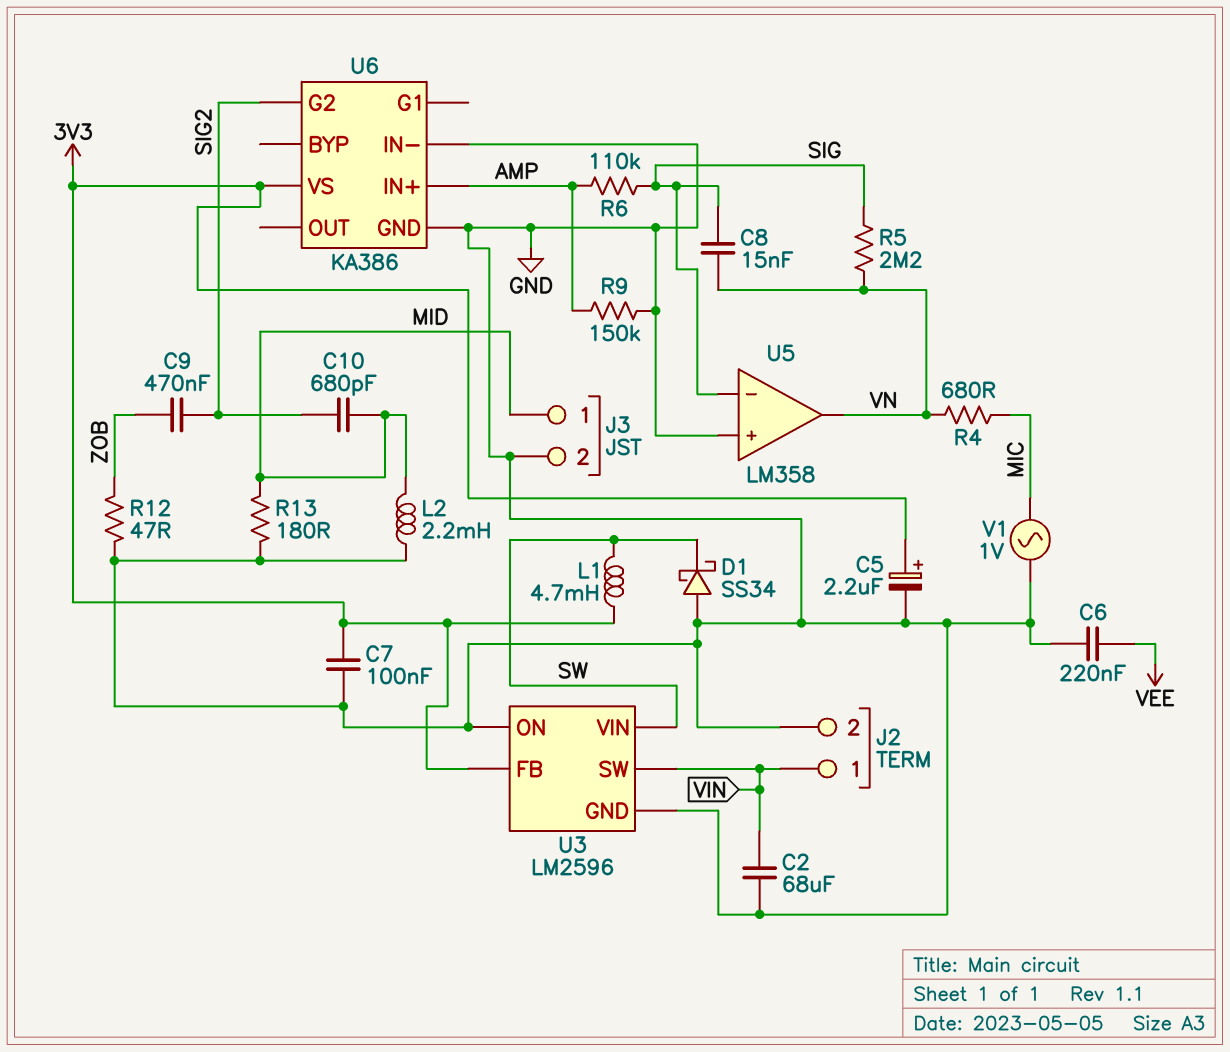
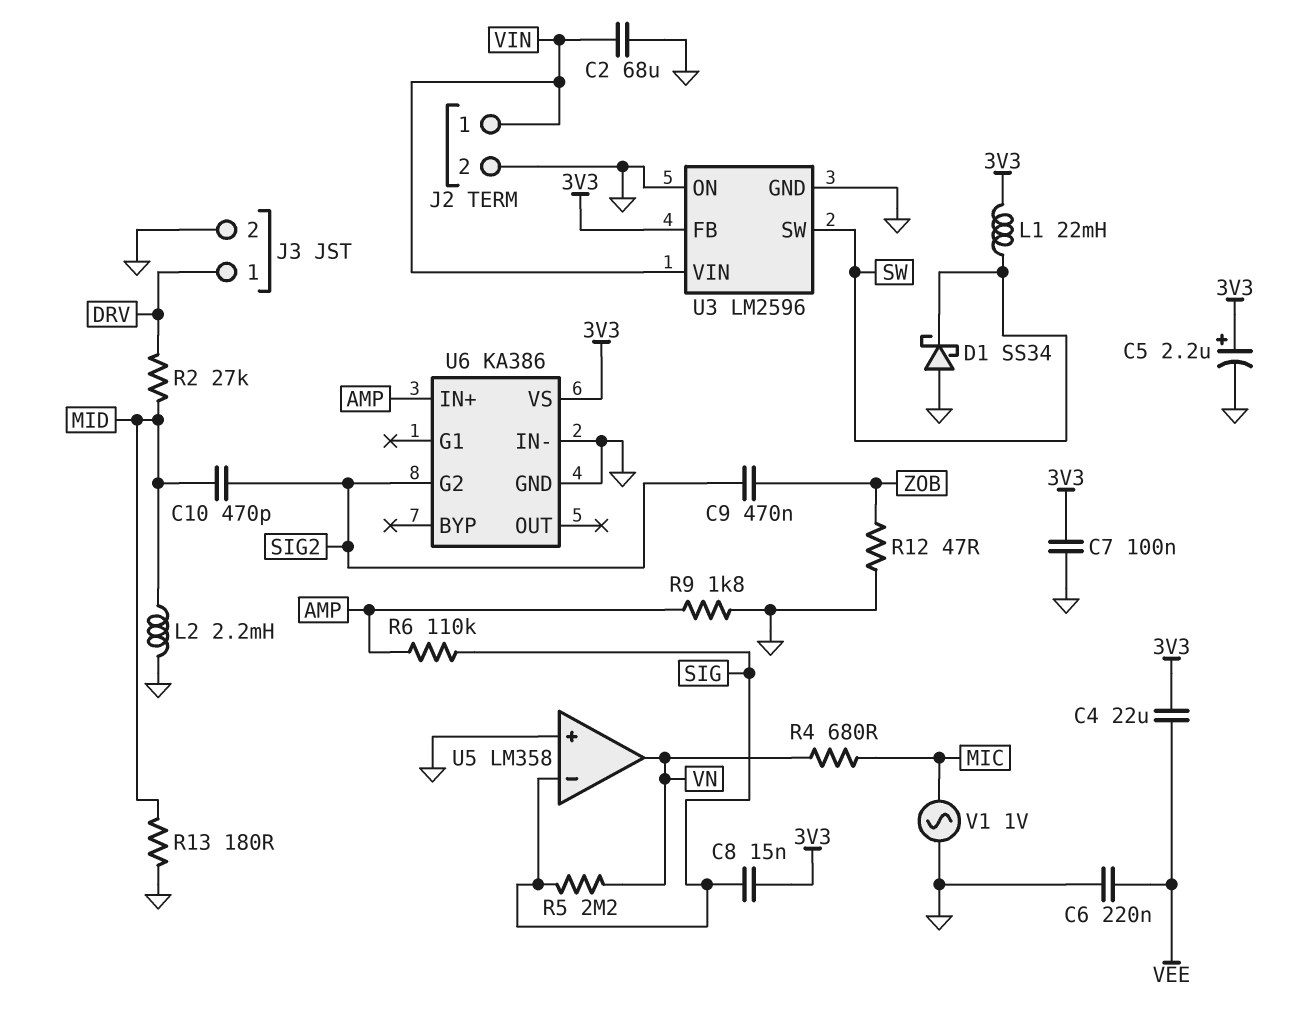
C4: none -> 22uF (3V3, VEE)
C8: 15nF (SIG, VN) -> 15nF (3V3, SIG)
C10: 680pF (MID, SIG2) -> 470pF (MID, SIG2)
J3 pin 1: MID -> DRV
L1: 4.7mH (3V3, SW) -> 22mH (3V3, SW)
R2: none -> 27k (DRV, MID)
R9: 150k (AMP, GND) -> 1.8k (AMP, GND)
U3 pin SW: VIN -> SW
U3 pin VIN: SW -> VIN

